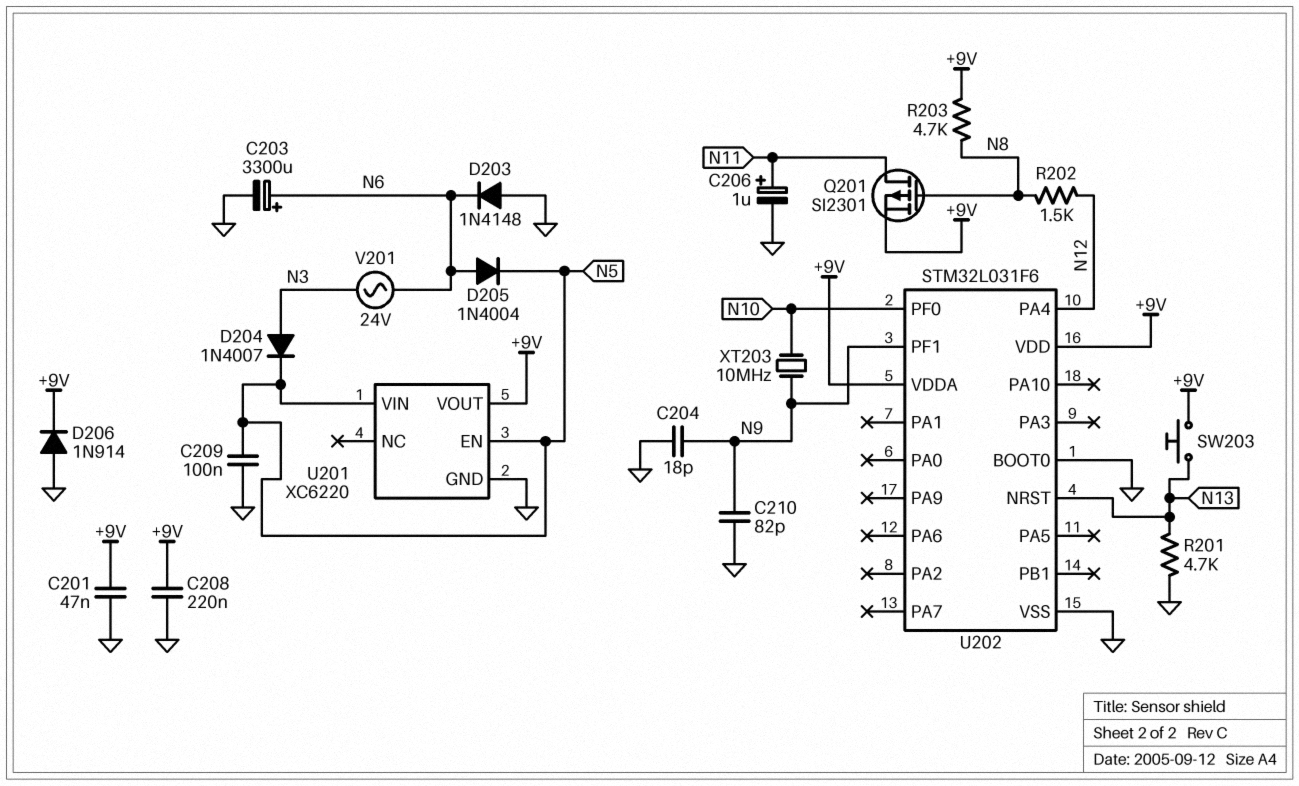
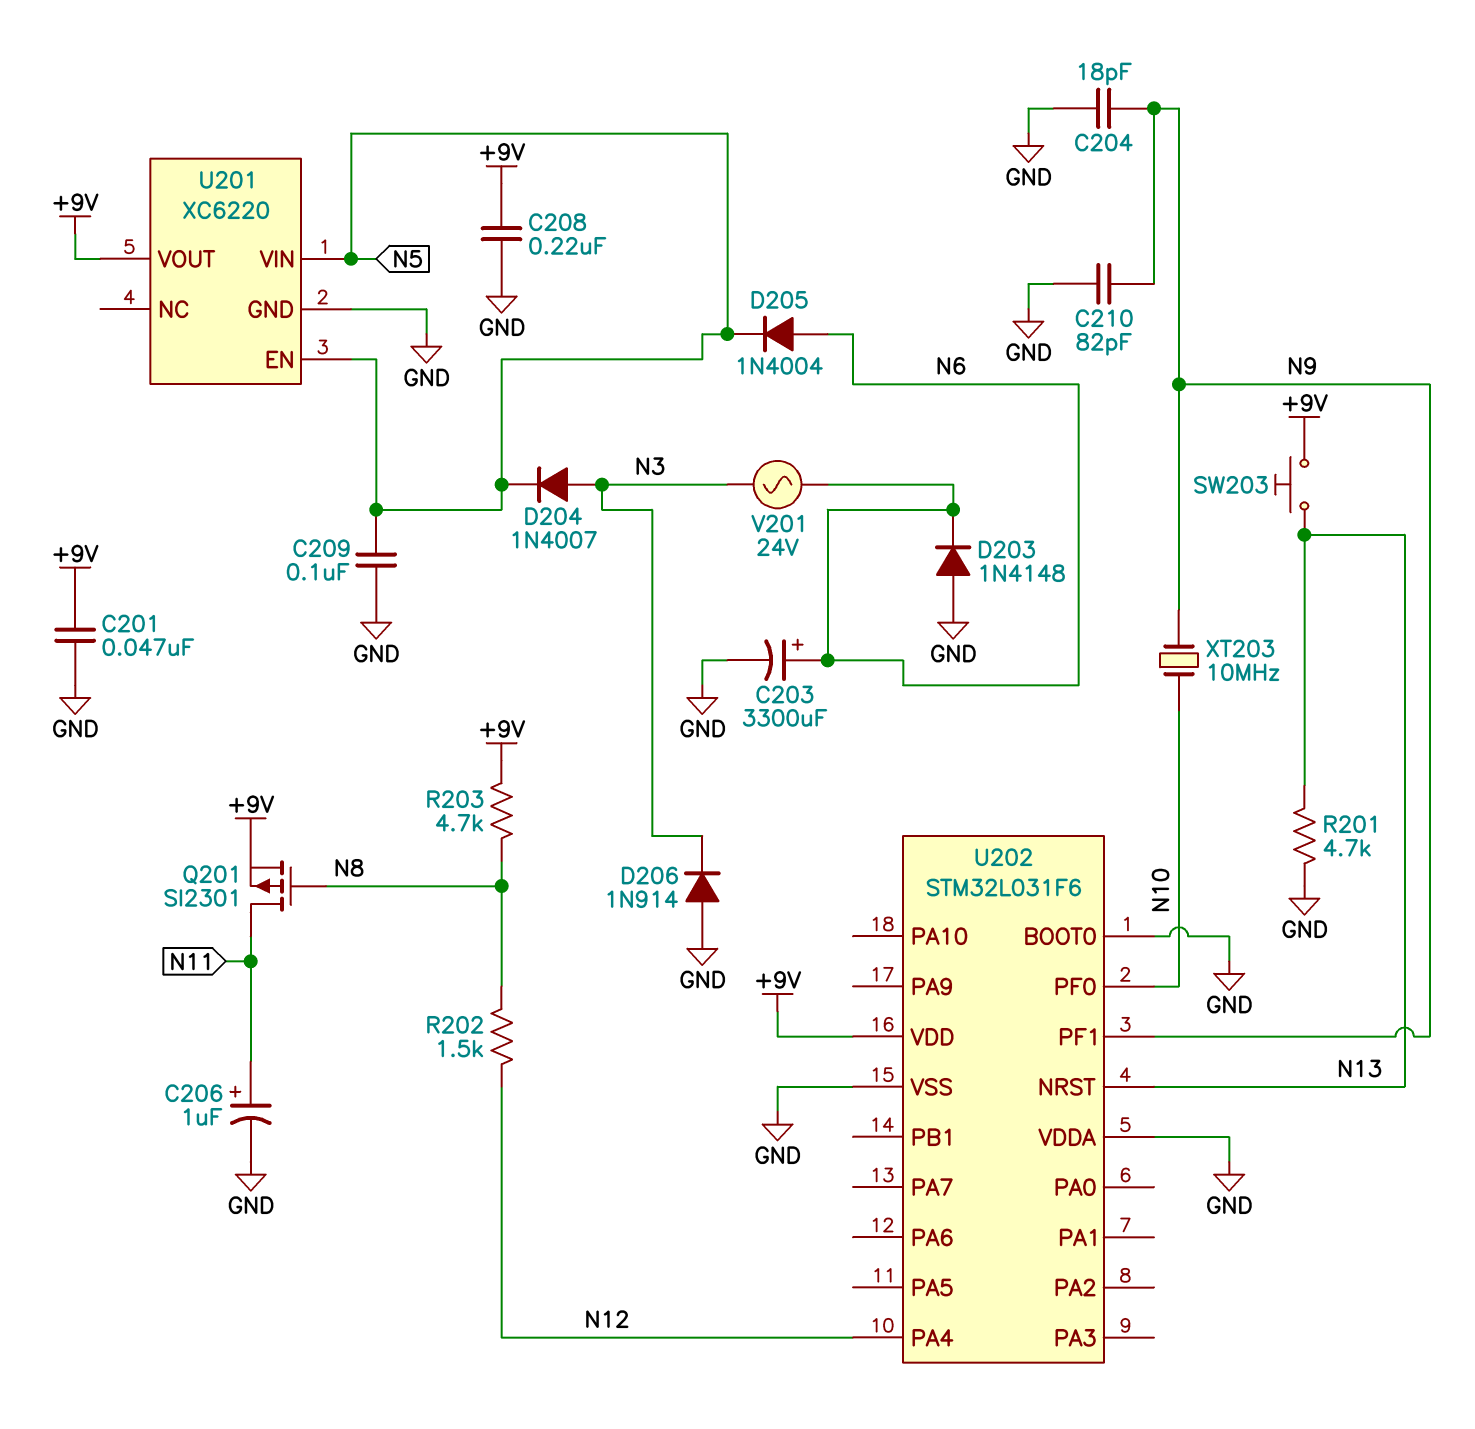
D206: diode 1N914 (A GND, K +9V) -> diode 1N914 (A GND, K N3)
U202 pin VDDA: +9V -> GND

